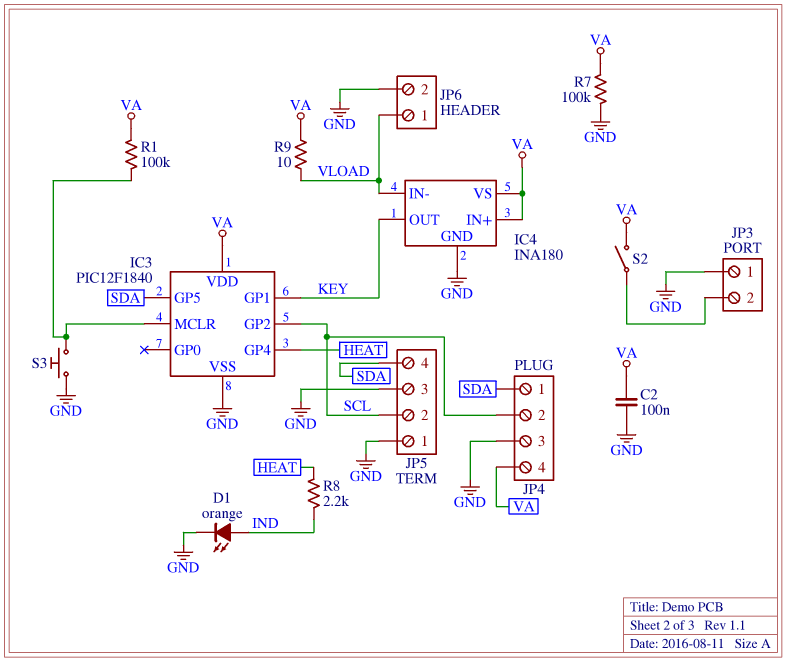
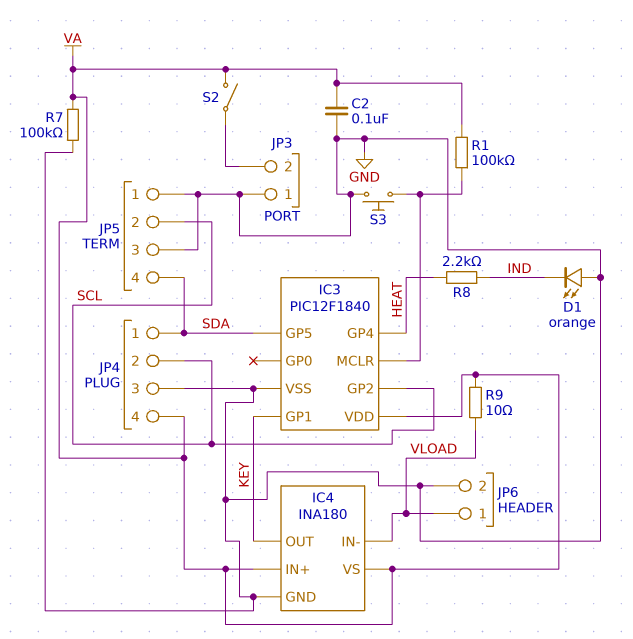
D1: LED orange (A IND, K GND) -> LED orange (A GND, K IND)

